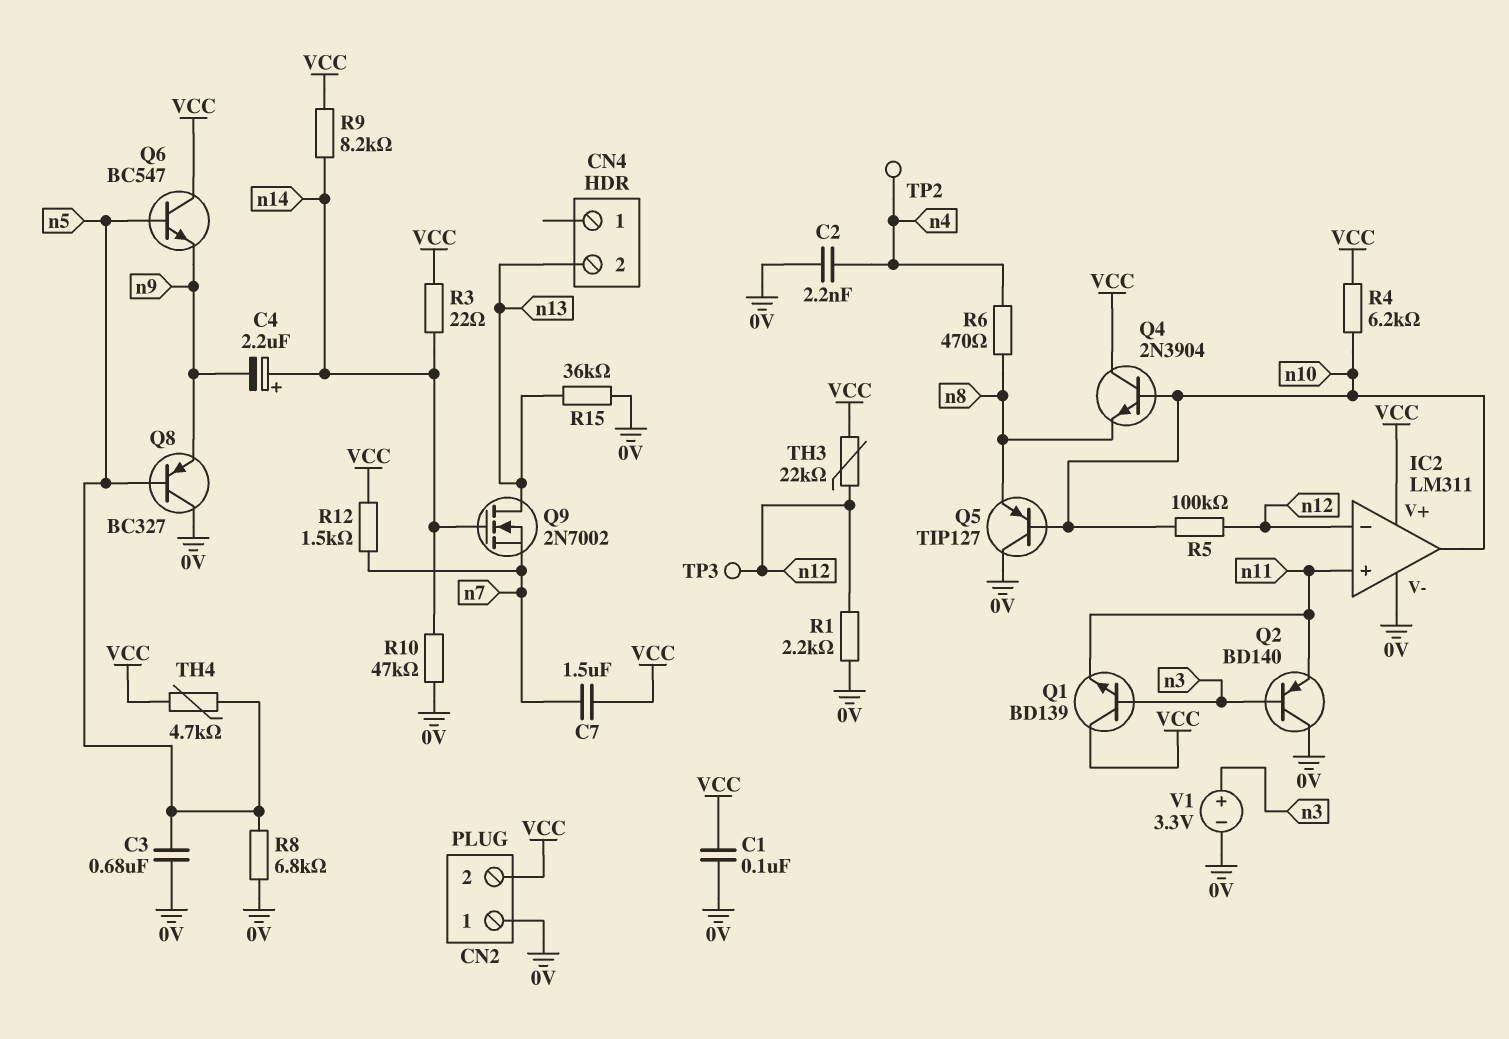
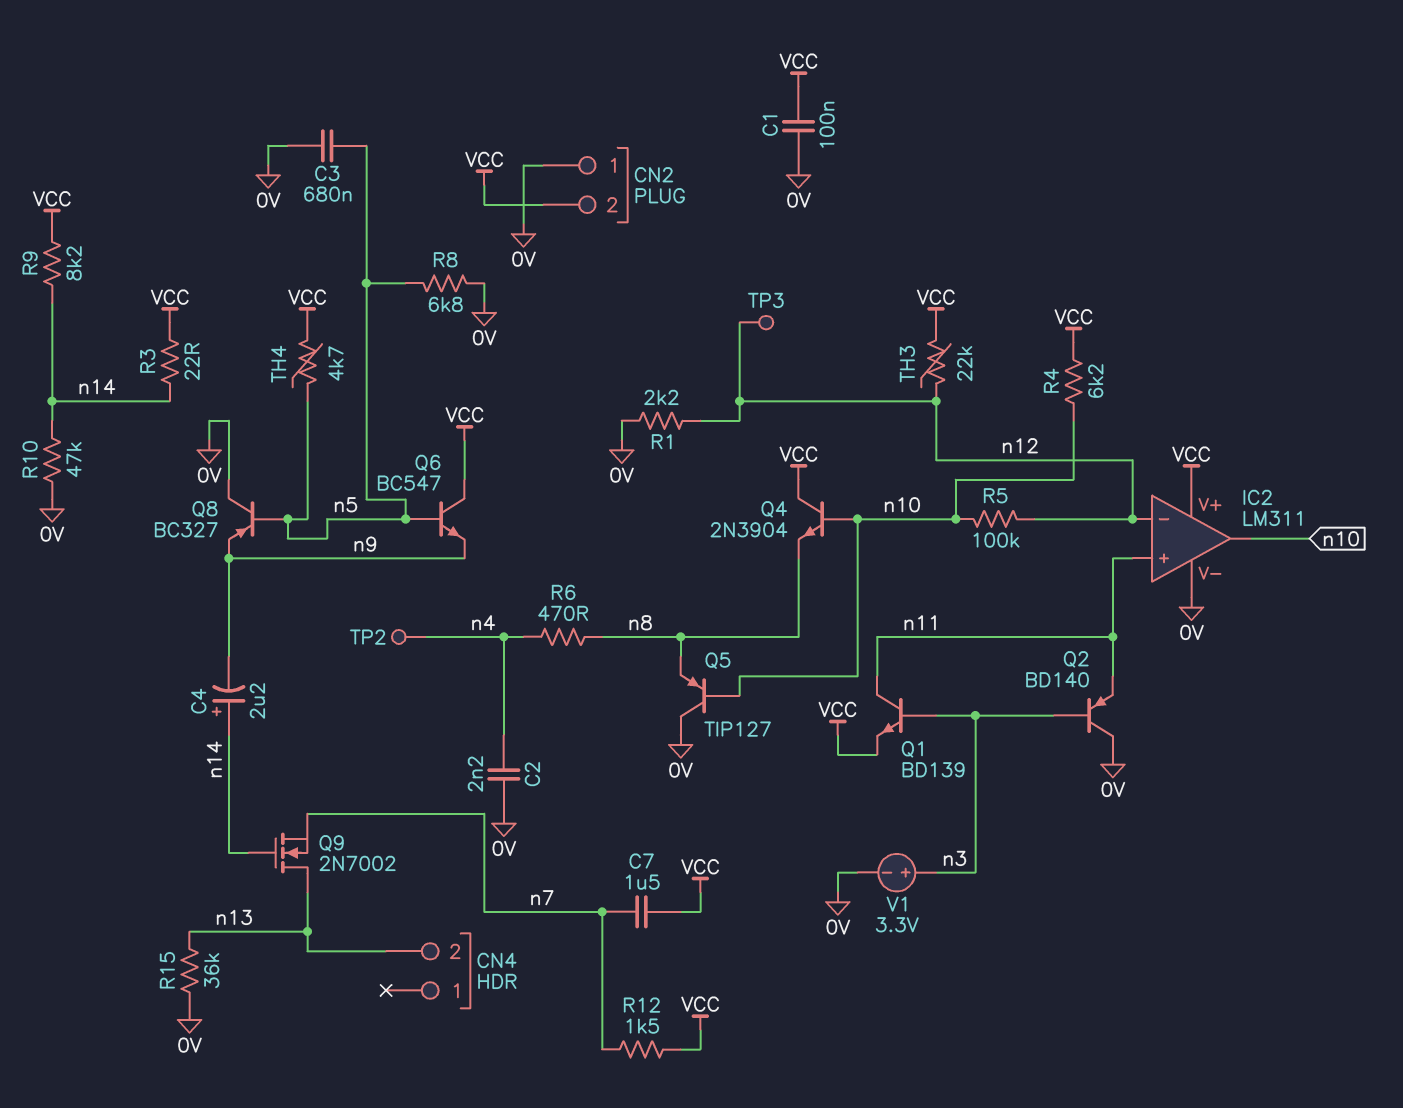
Q1: NPN BD139 (B n3, C VCC, E n11) -> NPN BD139 (B n3, C n11, E VCC)

